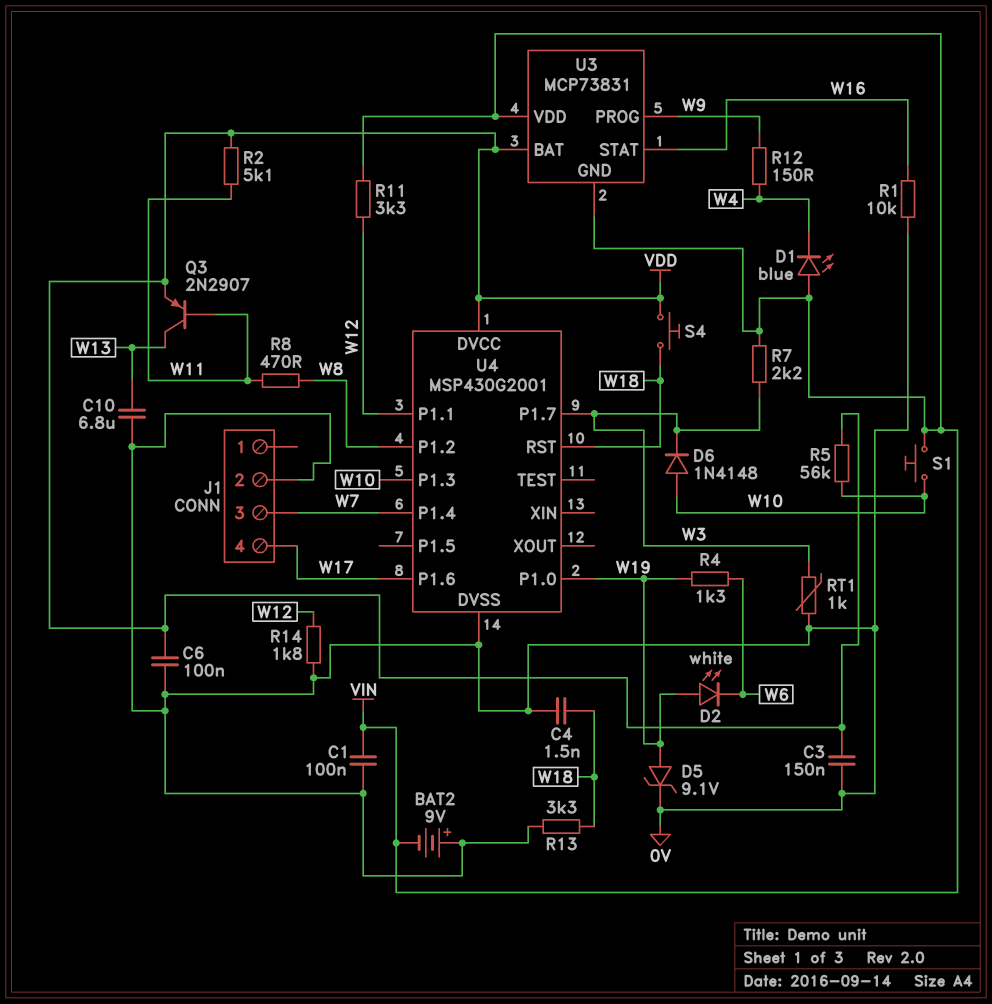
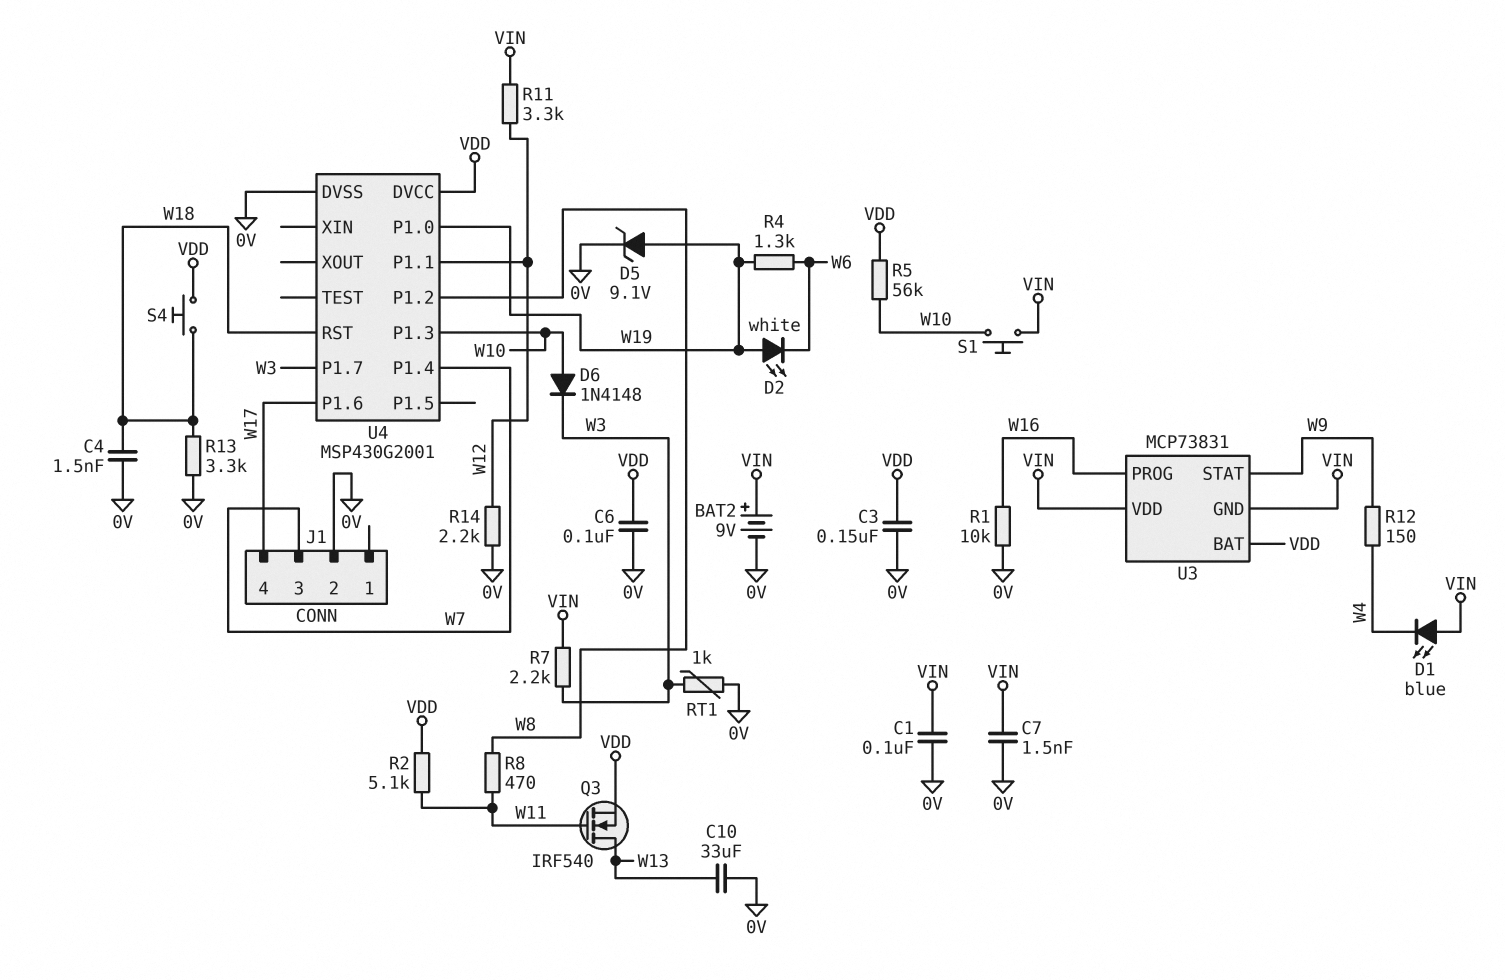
BAT2: 9V (plus 0V, minus VIN) -> 9V (plus VIN, minus 0V)
C7: none -> 1.5nF (0V, VIN)
C10: 6.8uF (0V, W13) -> 33uF (0V, W13)
Q3: PNP 2N2907 (B W11, C W13, E VDD) -> NMOS IRF540 (G W11, D W13, S VDD)
R14: 1.8k (0V, W12) -> 2.2k (0V, W12)
U3 pin PROG: W9 -> W16
U3 pin STAT: W16 -> W9

